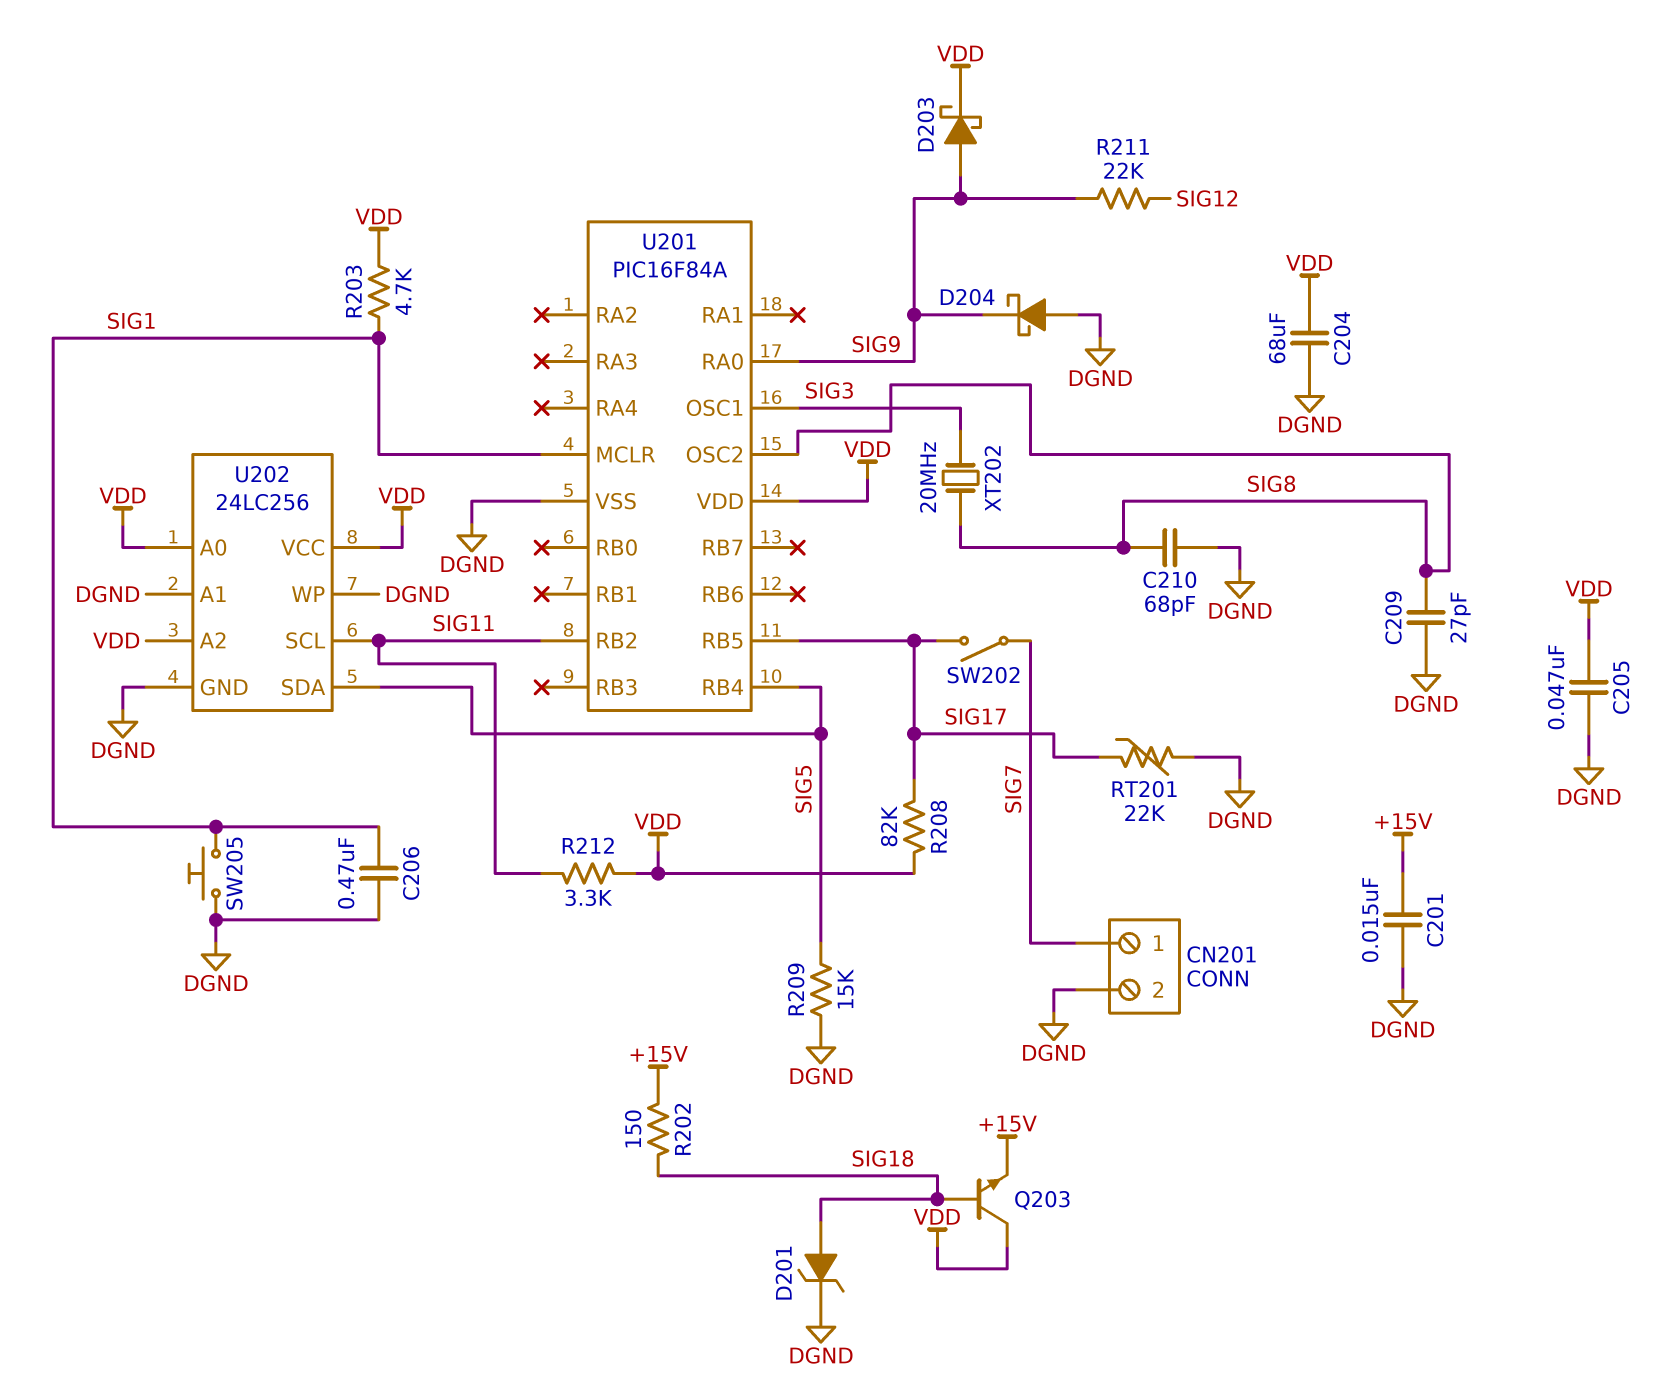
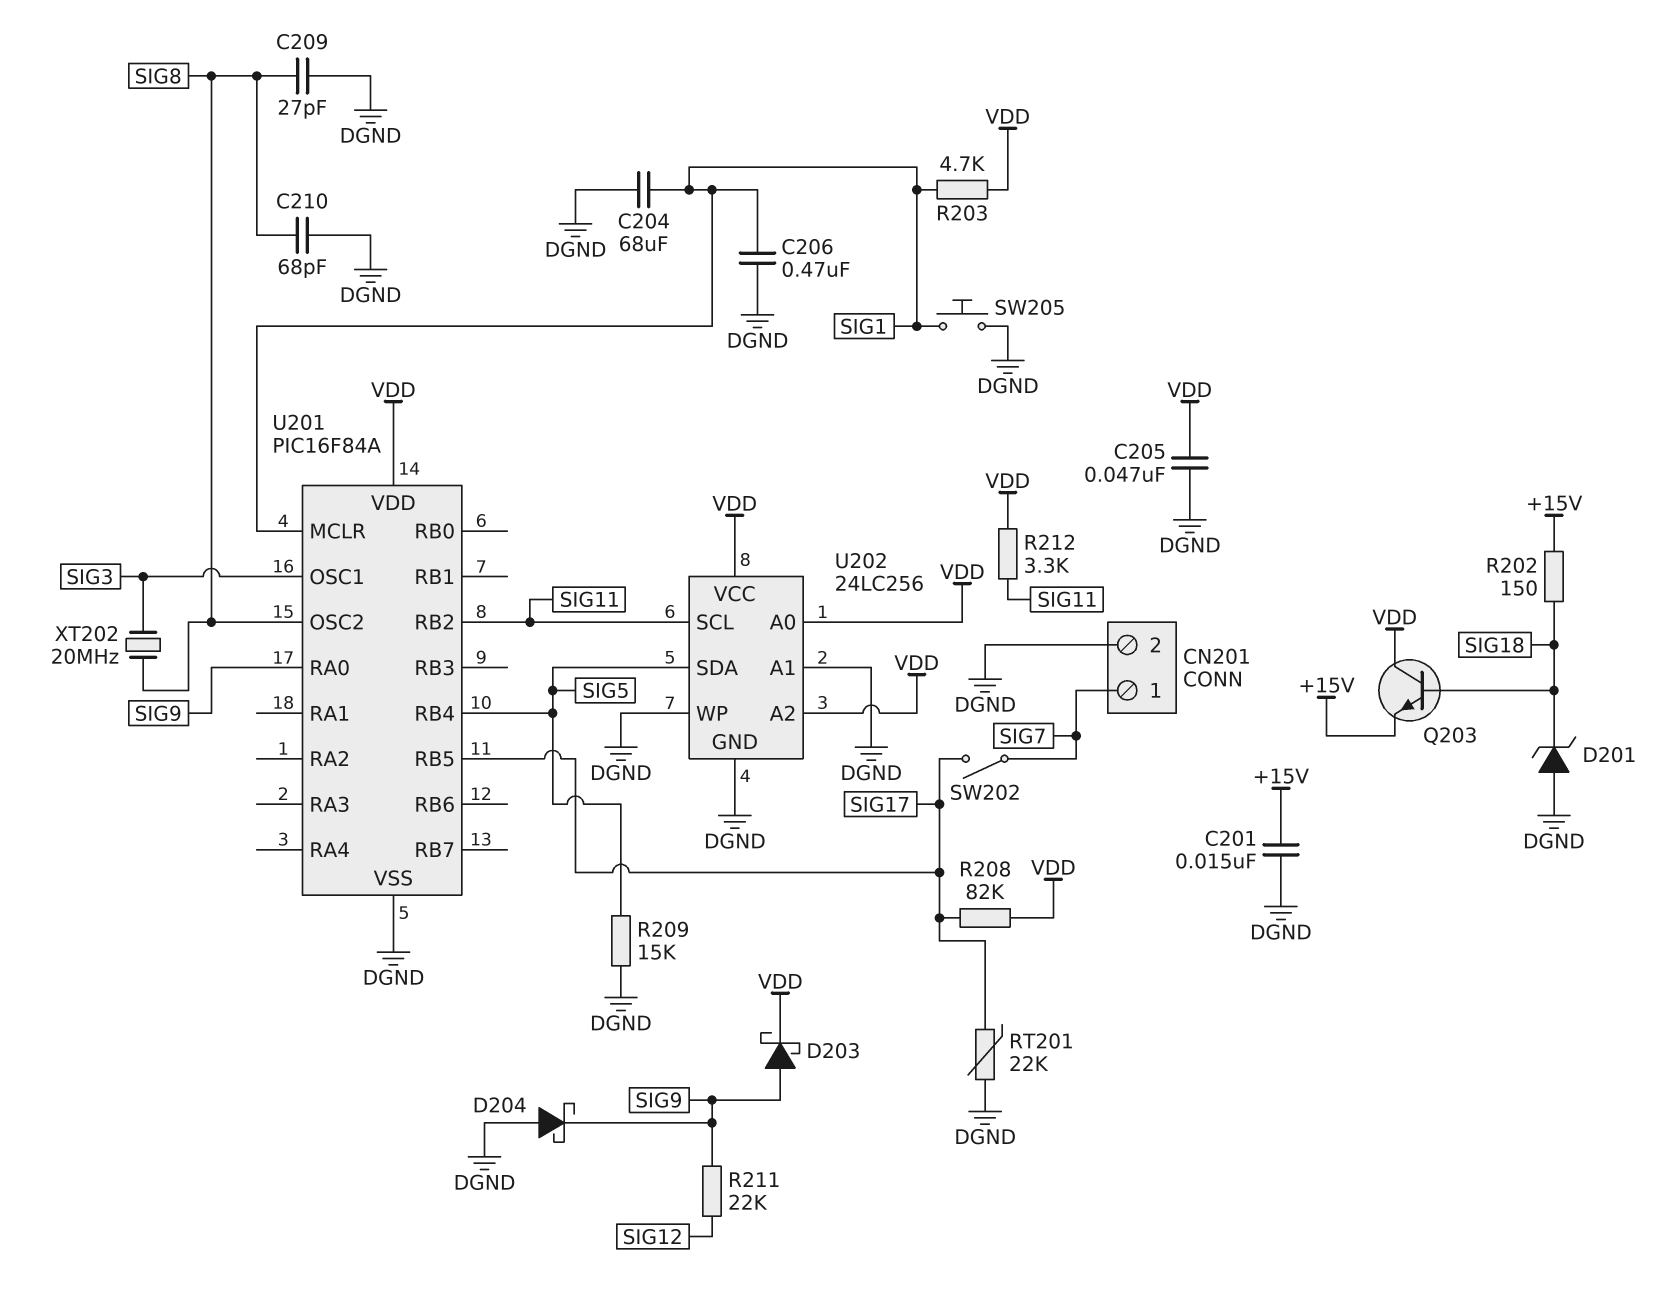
C204: 68uF (DGND, VDD) -> 68uF (DGND, SIG1)
D201: zener (A SIG18, K DGND) -> zener (A DGND, K SIG18)

